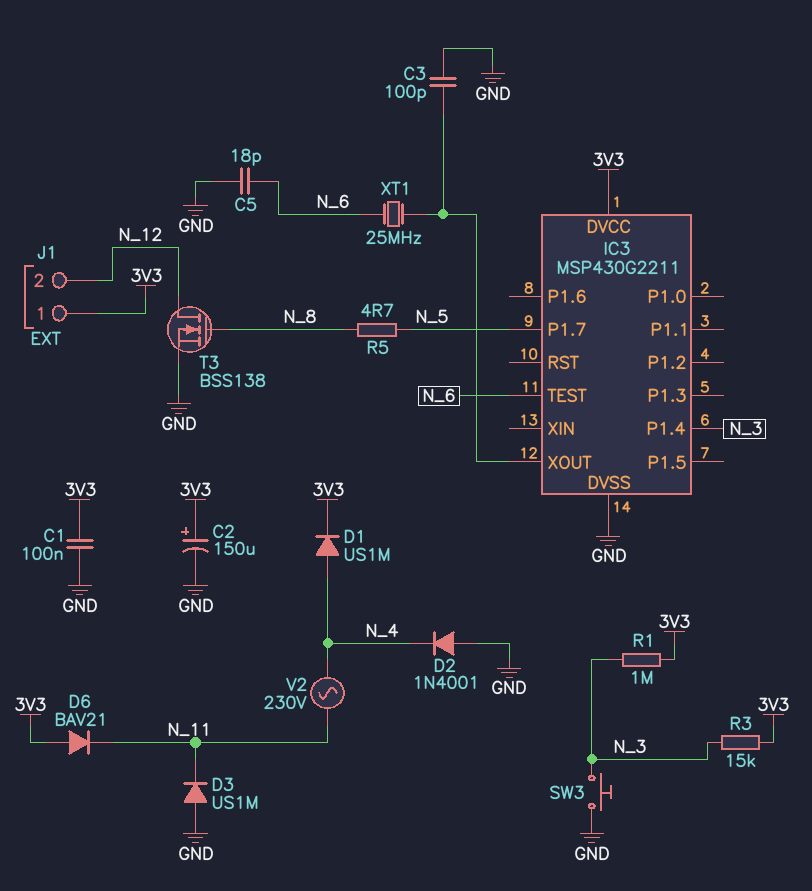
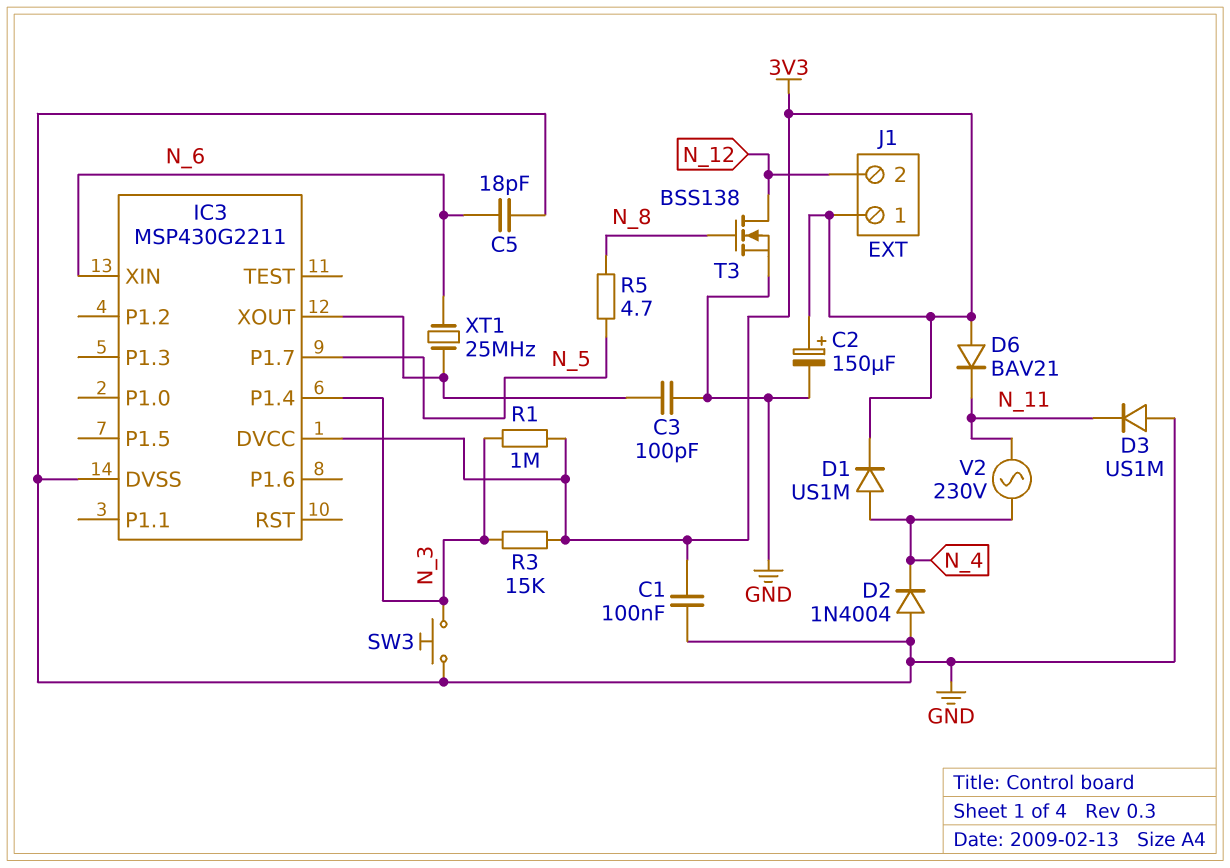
D2: diode 1N4001 (A GND, K N_4) -> diode 1N4004 (A GND, K N_4)
IC3 pin TEST: N_6 -> none
IC3 pin XIN: none -> N_6

